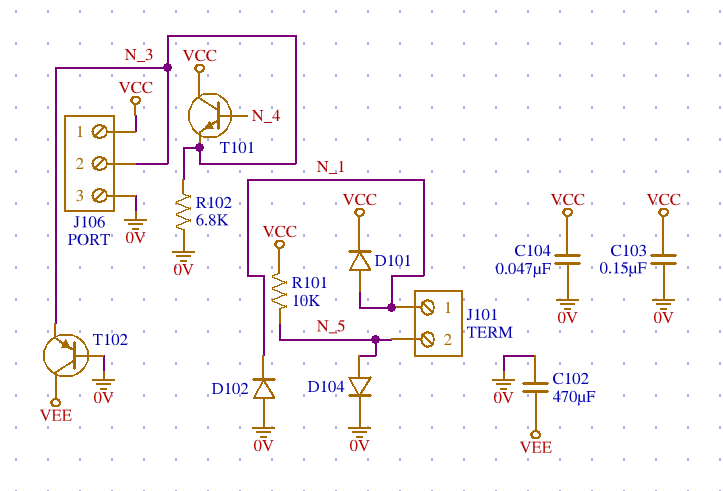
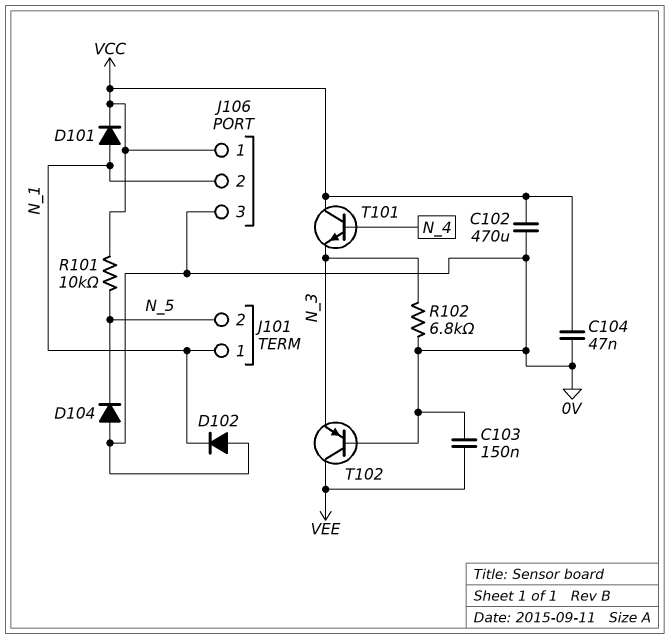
C102: 470uF (0V, VEE) -> 470uF (0V, VCC)
C103: 150nF (0V, VCC) -> 150nF (0V, VEE)
D104: diode (A N_5, K 0V) -> diode (A 0V, K N_5)
J106 pin 2: N_3 -> N_1

